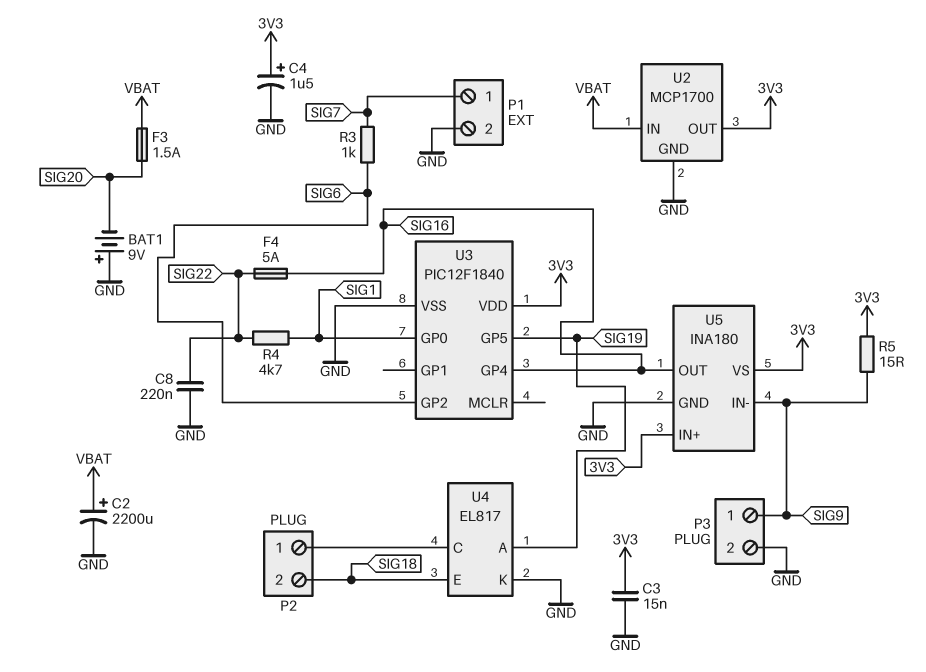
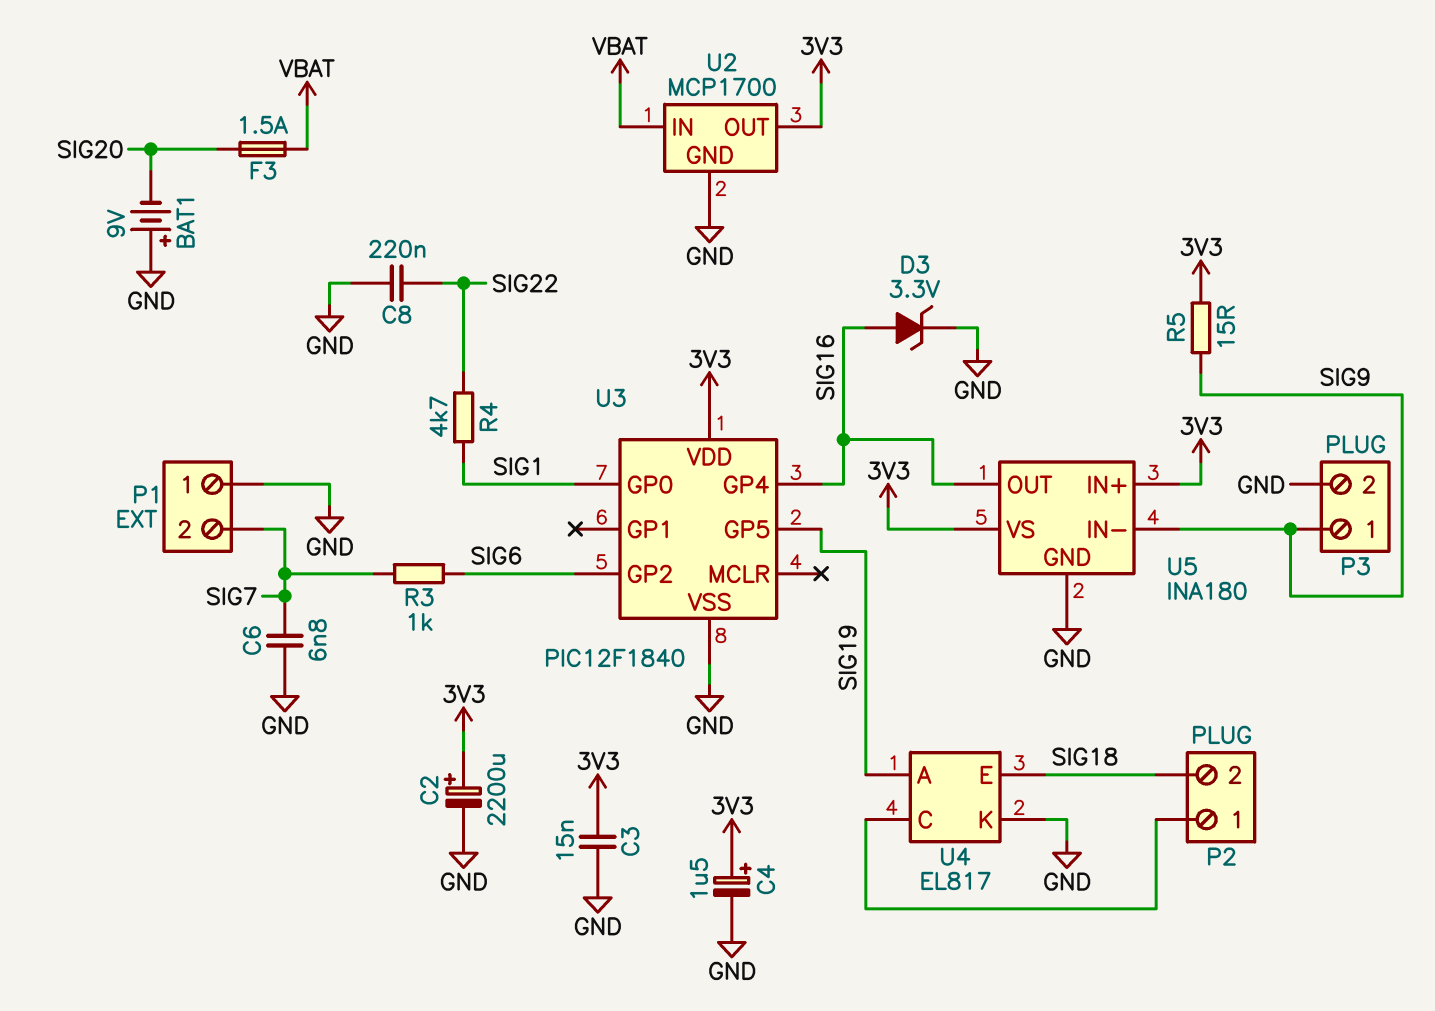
C2: 2200uF (plus VBAT, minus GND) -> 2200uF (plus 3V3, minus GND)
C6: none -> 6.8nF (GND, SIG7)
D3: none -> zener 3.3V (A SIG16, K GND)
F4: 5A (SIG16, SIG22) -> none
P1 pin 1: SIG7 -> GND
P1 pin 2: GND -> SIG7

